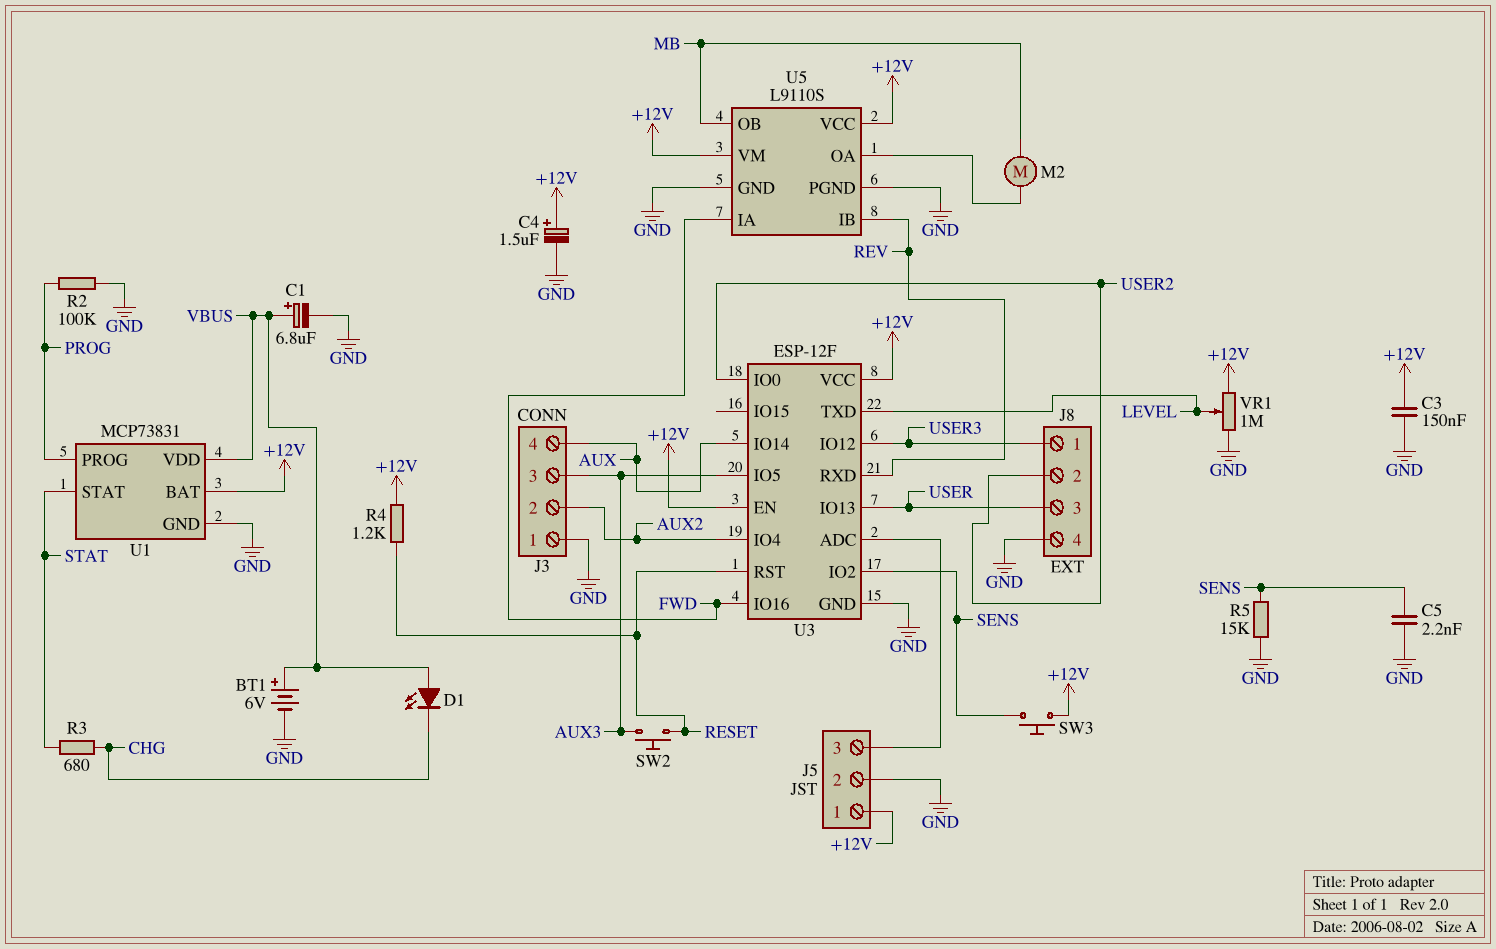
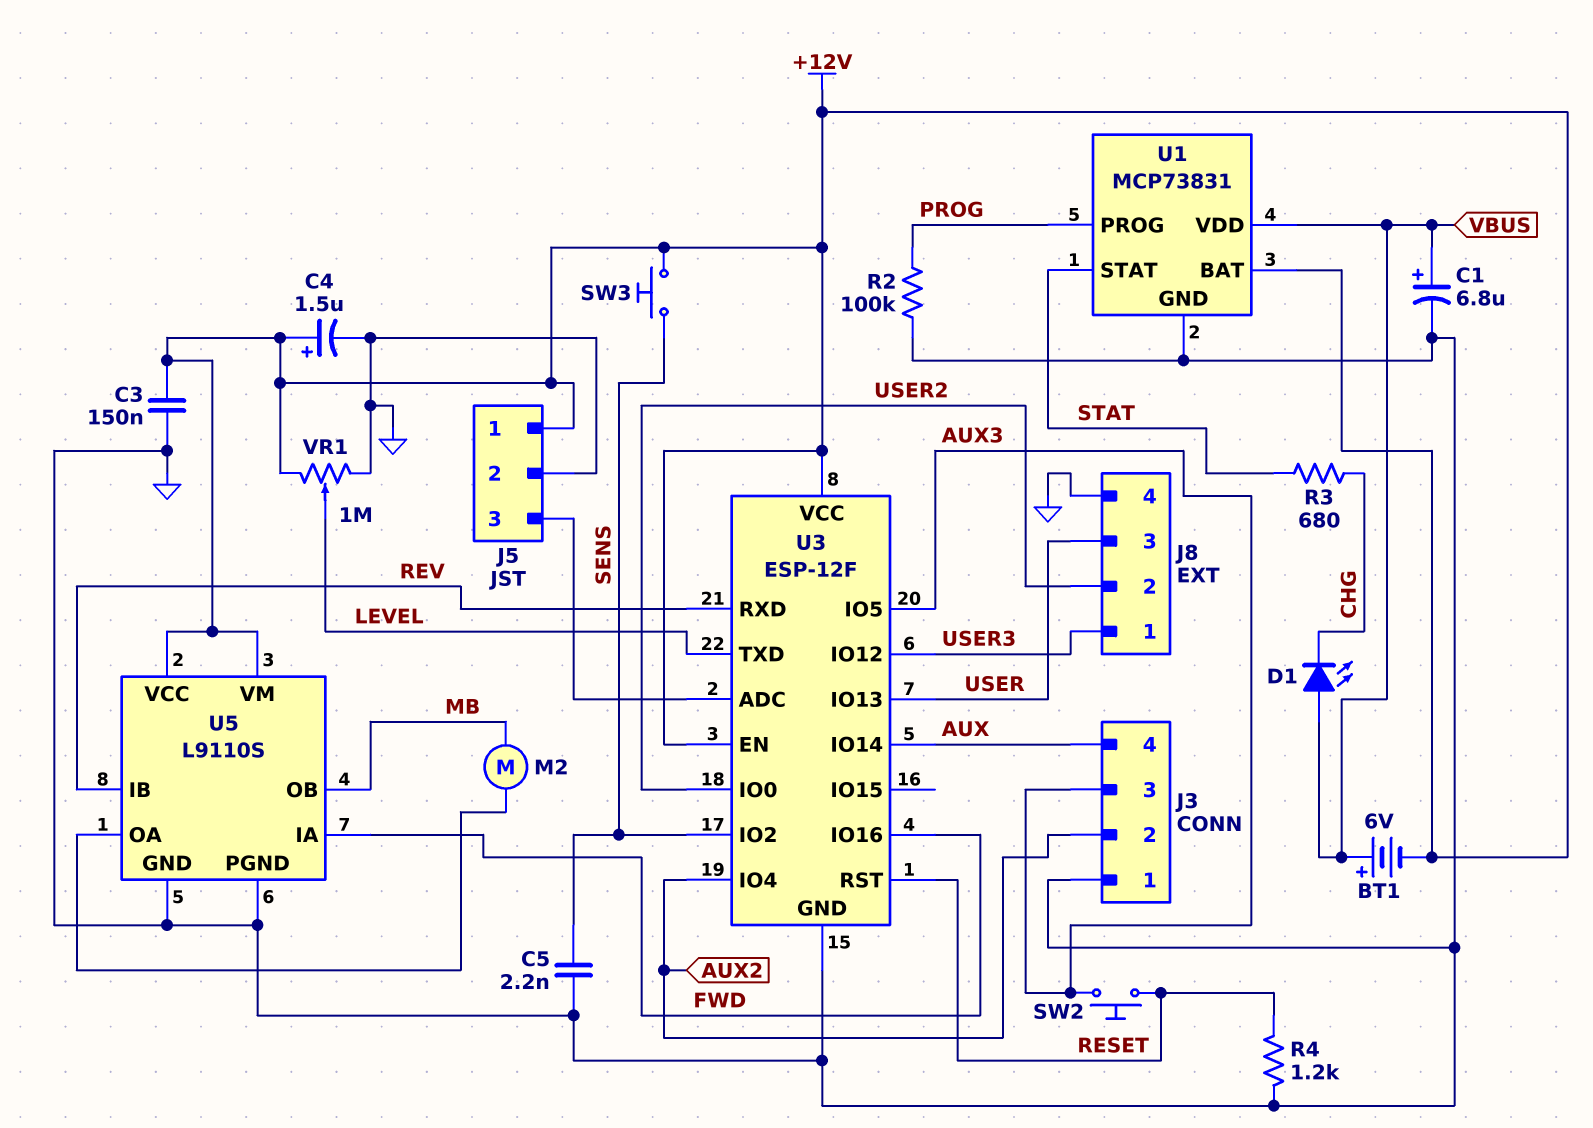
BT1: 6V (plus VBUS, minus GND) -> 6V (plus VBUS, minus +12V)
R4: 1.2k (+12V, RESET) -> 1.2k (GND, RESET)
R5: 15k (GND, SENS) -> none

